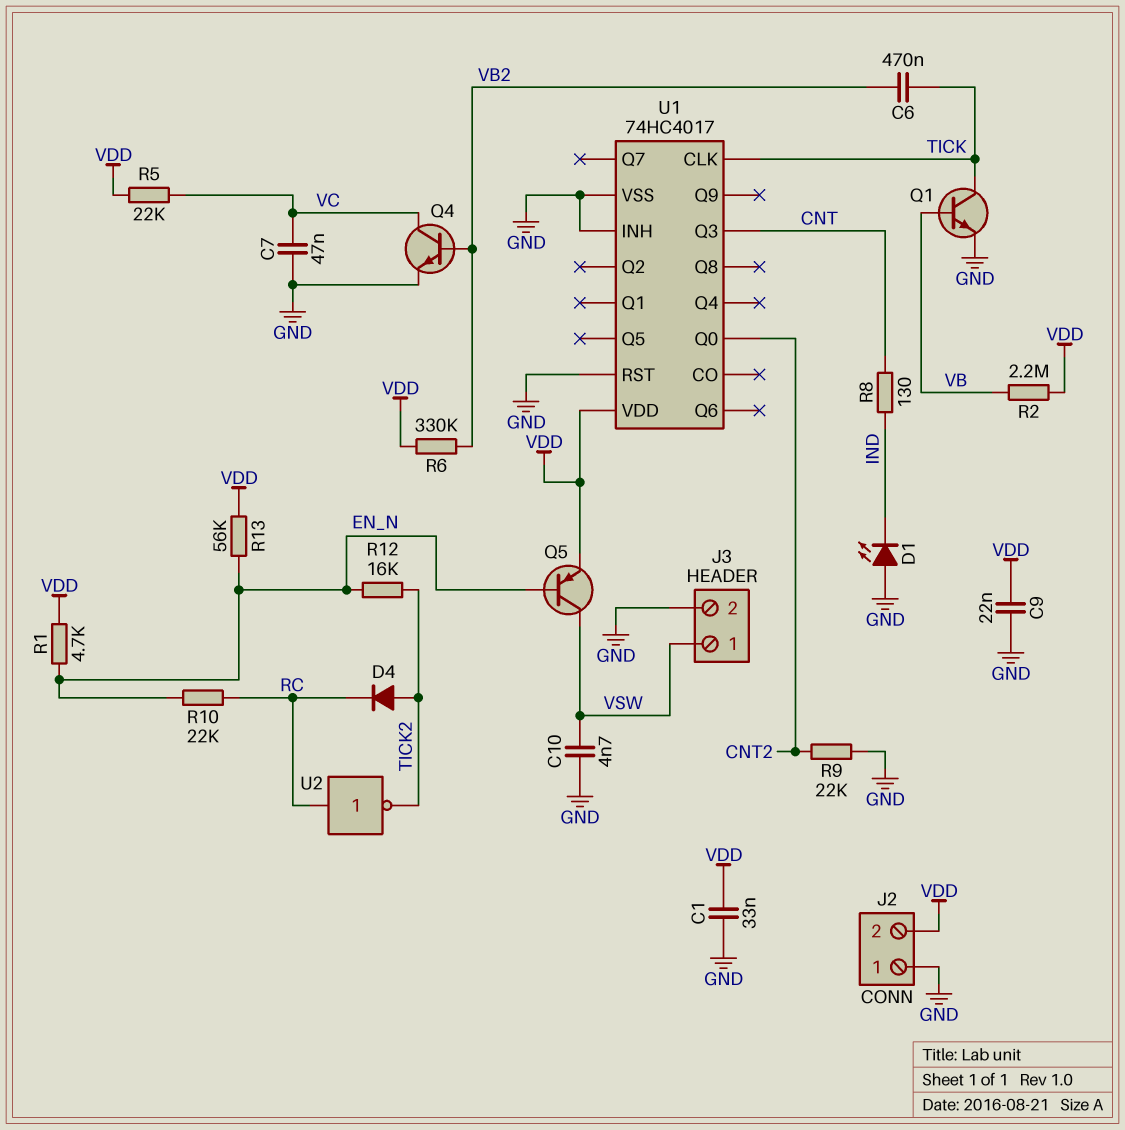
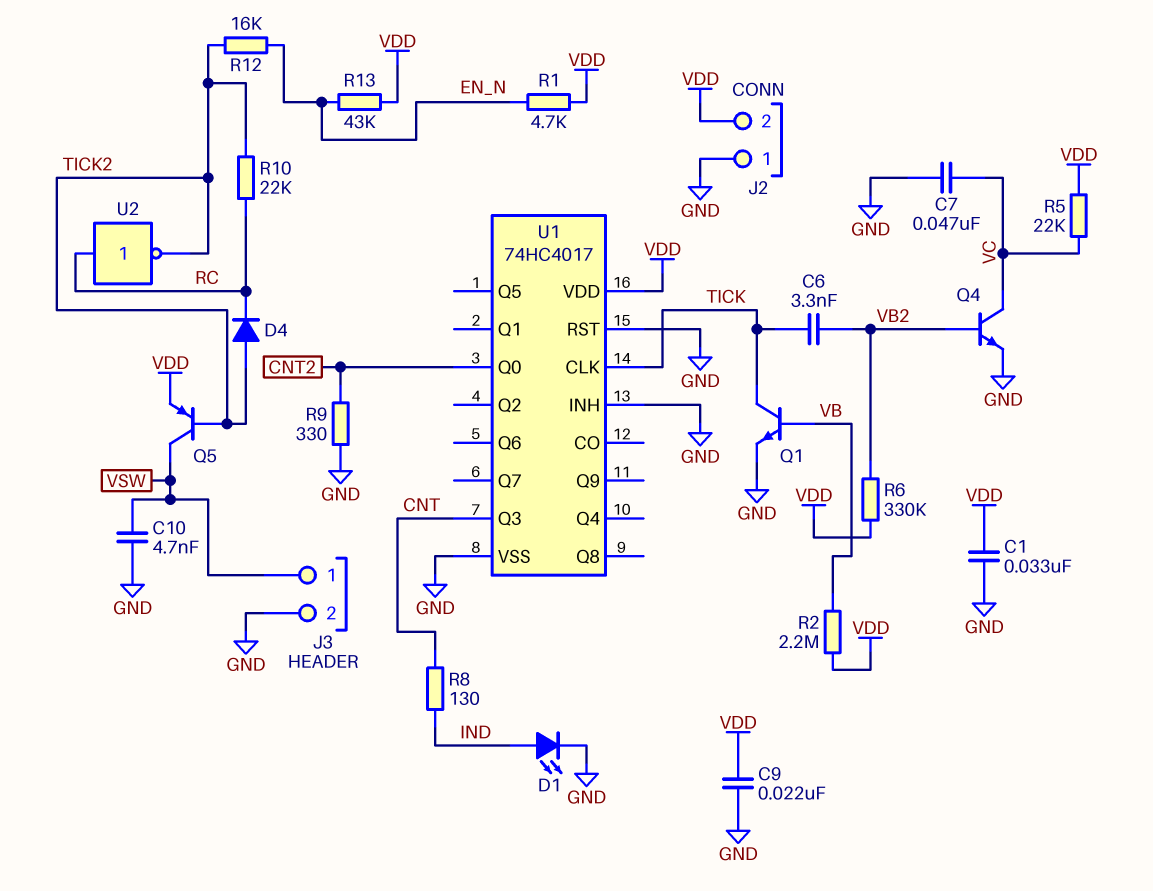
C6: 470nF (TICK, VB2) -> 3.3nF (TICK, VB2)
D1: LED (A GND, K IND) -> LED (A IND, K GND)
Q5: PNP (B EN_N, C VSW, E VDD) -> PNP (B TICK2, C VSW, E VDD)
R9: 22k (CNT2, GND) -> 330 (CNT2, GND)
R10: 22k (EN_N, RC) -> 22k (RC, TICK2)
R13: 56k (EN_N, VDD) -> 43k (EN_N, VDD)

